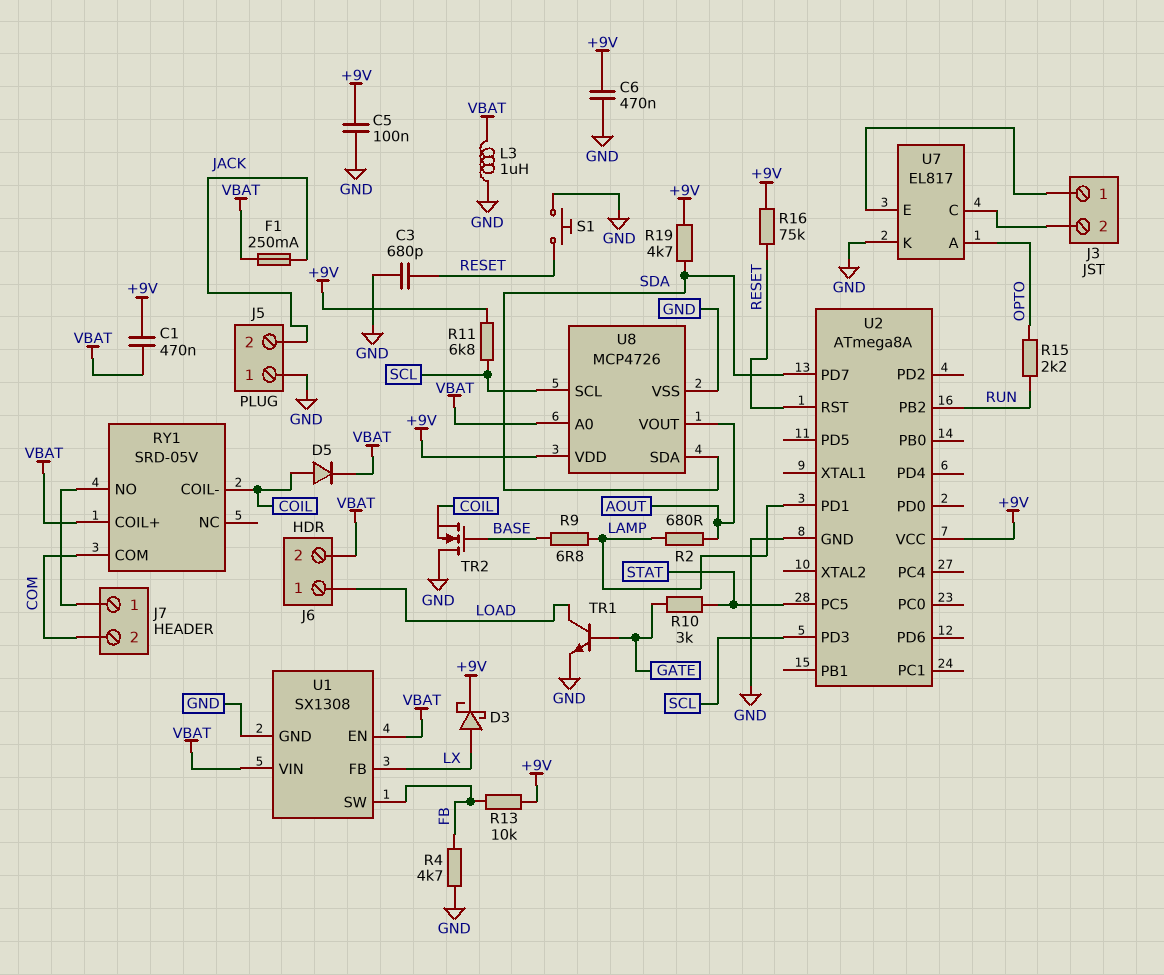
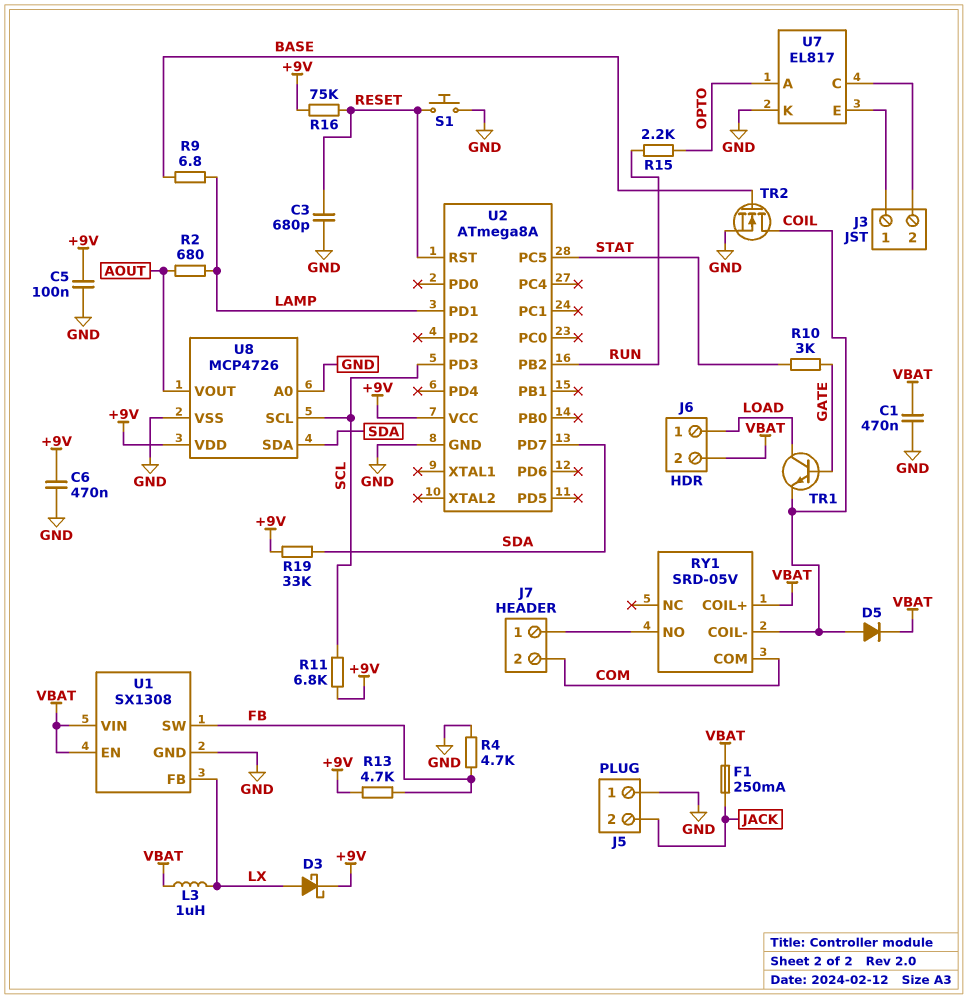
C1: 470nF (+9V, VBAT) -> 470nF (GND, VBAT)
L3: 1uH (GND, VBAT) -> 1uH (LX, VBAT)
R13: 10k (+9V, FB) -> 4.7k (+9V, FB)
R19: 4.7k (+9V, SDA) -> 33k (+9V, SDA)
TR1: NPN (B GATE, C LOAD, E GND) -> NPN (B GATE, C LOAD, E COIL)
TR2: NMOS (G BASE, D GND, S COIL) -> NMOS (G BASE, D COIL, S GND)
U8 pin A0: VBAT -> GND

